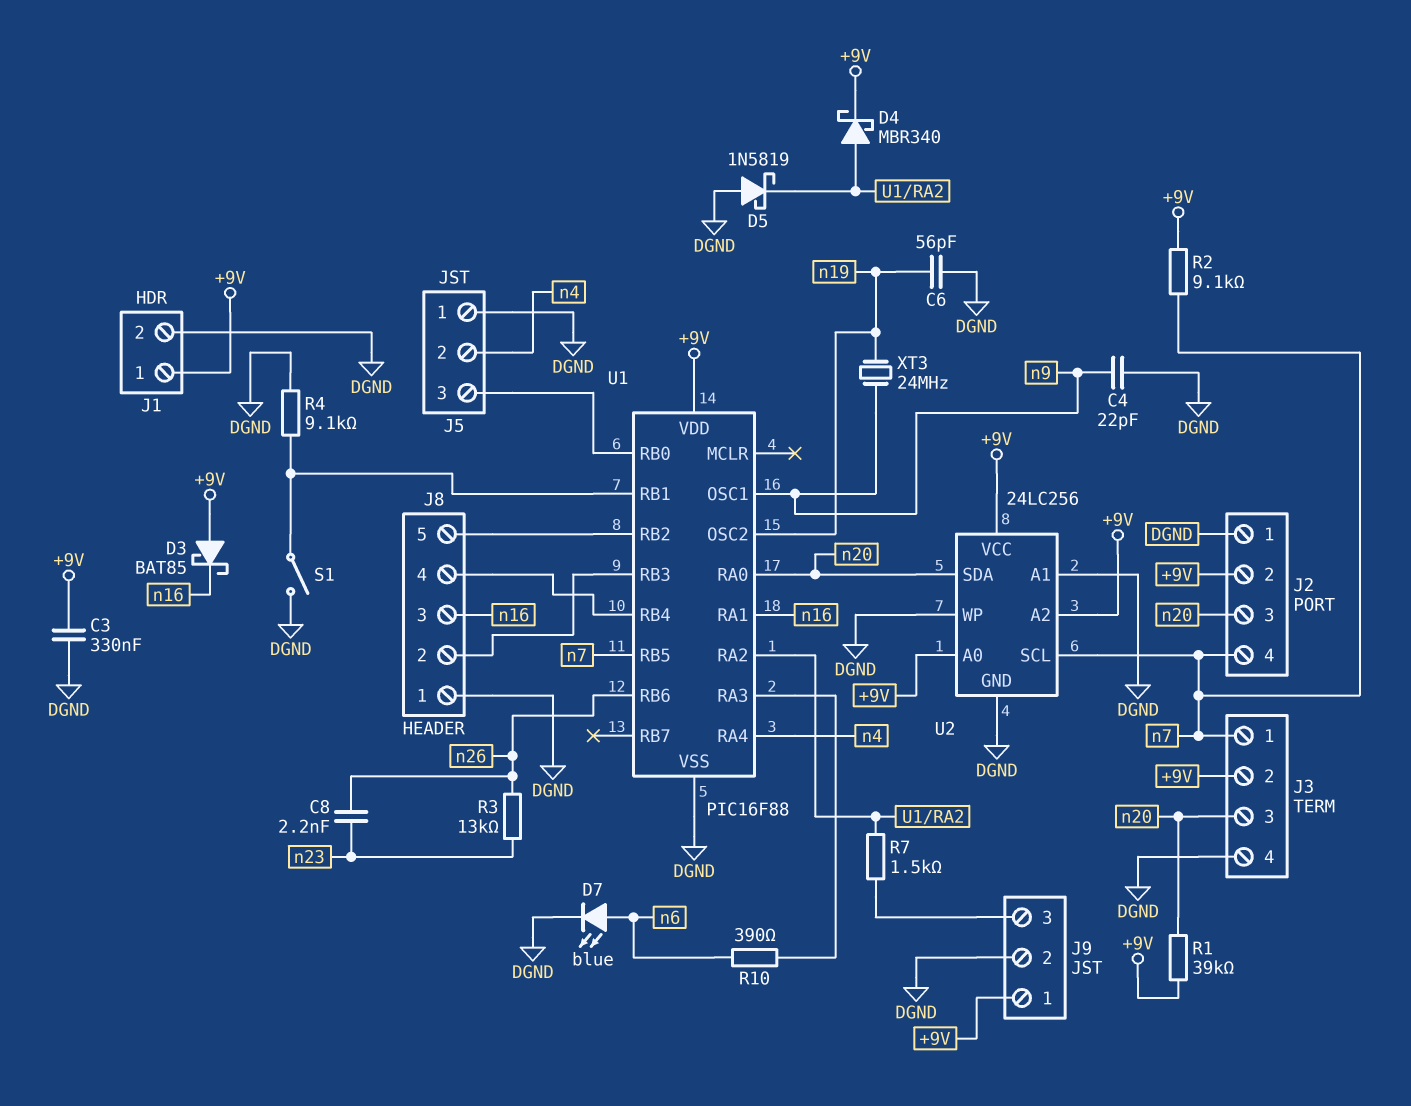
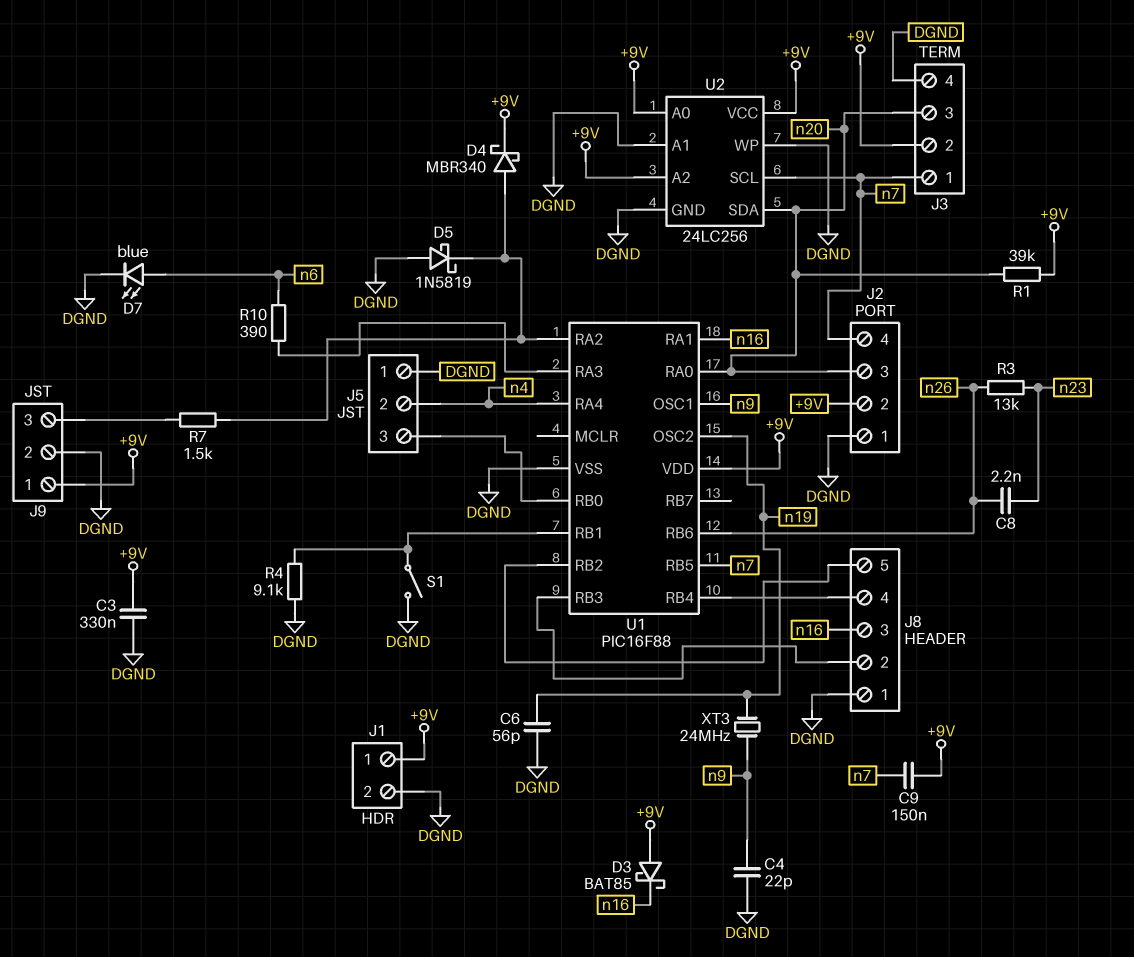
C9: none -> 150nF (+9V, n7)
R2: 9.1k (+9V, n7) -> none

